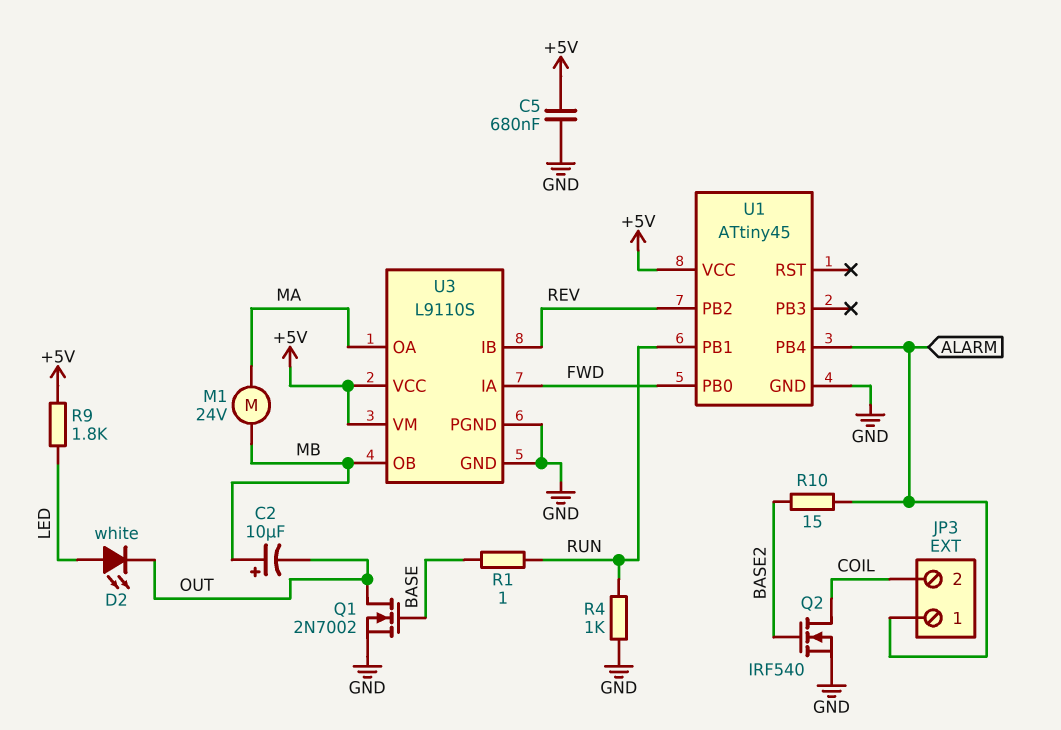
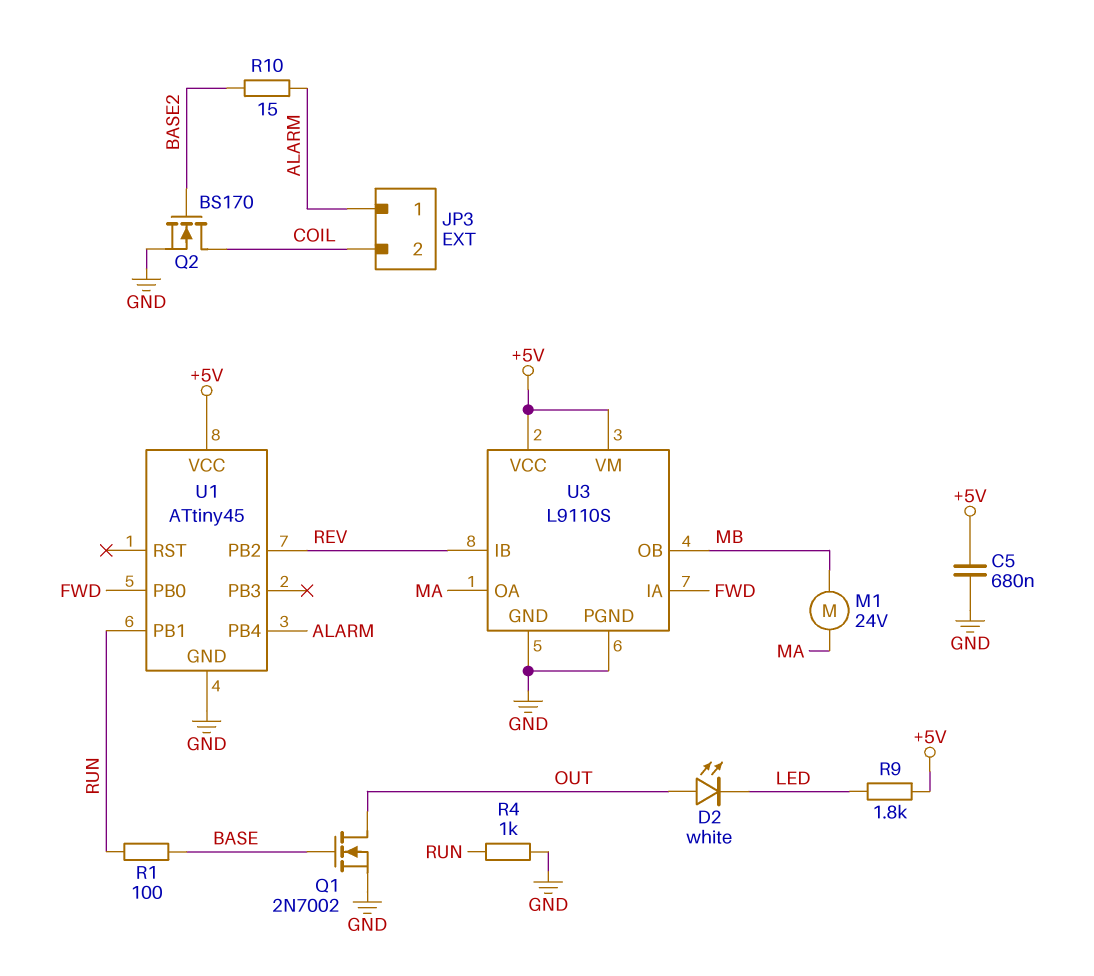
C2: 10uF (plus MB, minus OUT) -> none
D2: LED white (A LED, K OUT) -> LED white (A OUT, K LED)
Q2: NMOS IRF540 (G BASE2, D COIL, S GND) -> NMOS BS170 (G BASE2, D COIL, S GND)
R1: 1 (BASE, RUN) -> 100 (BASE, RUN)

